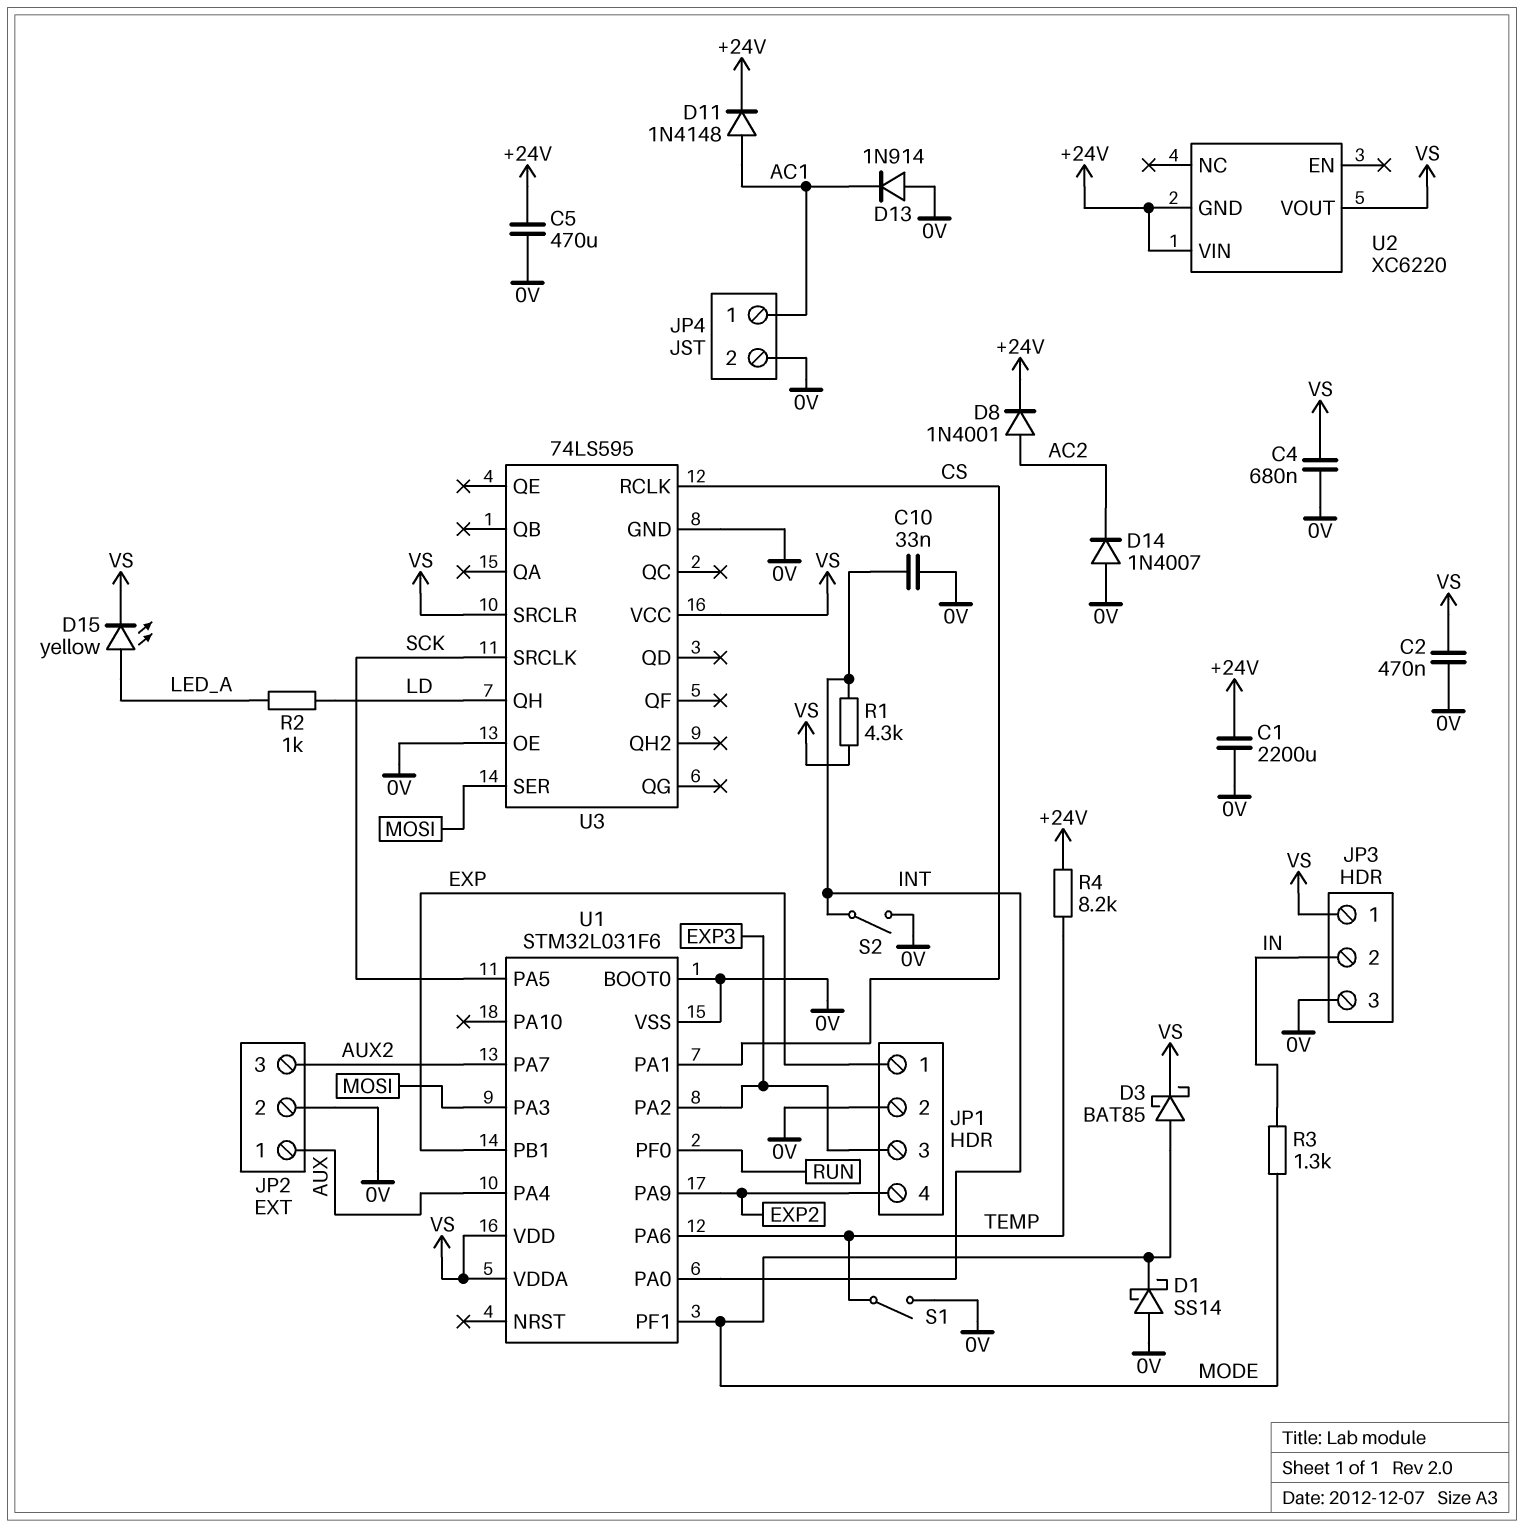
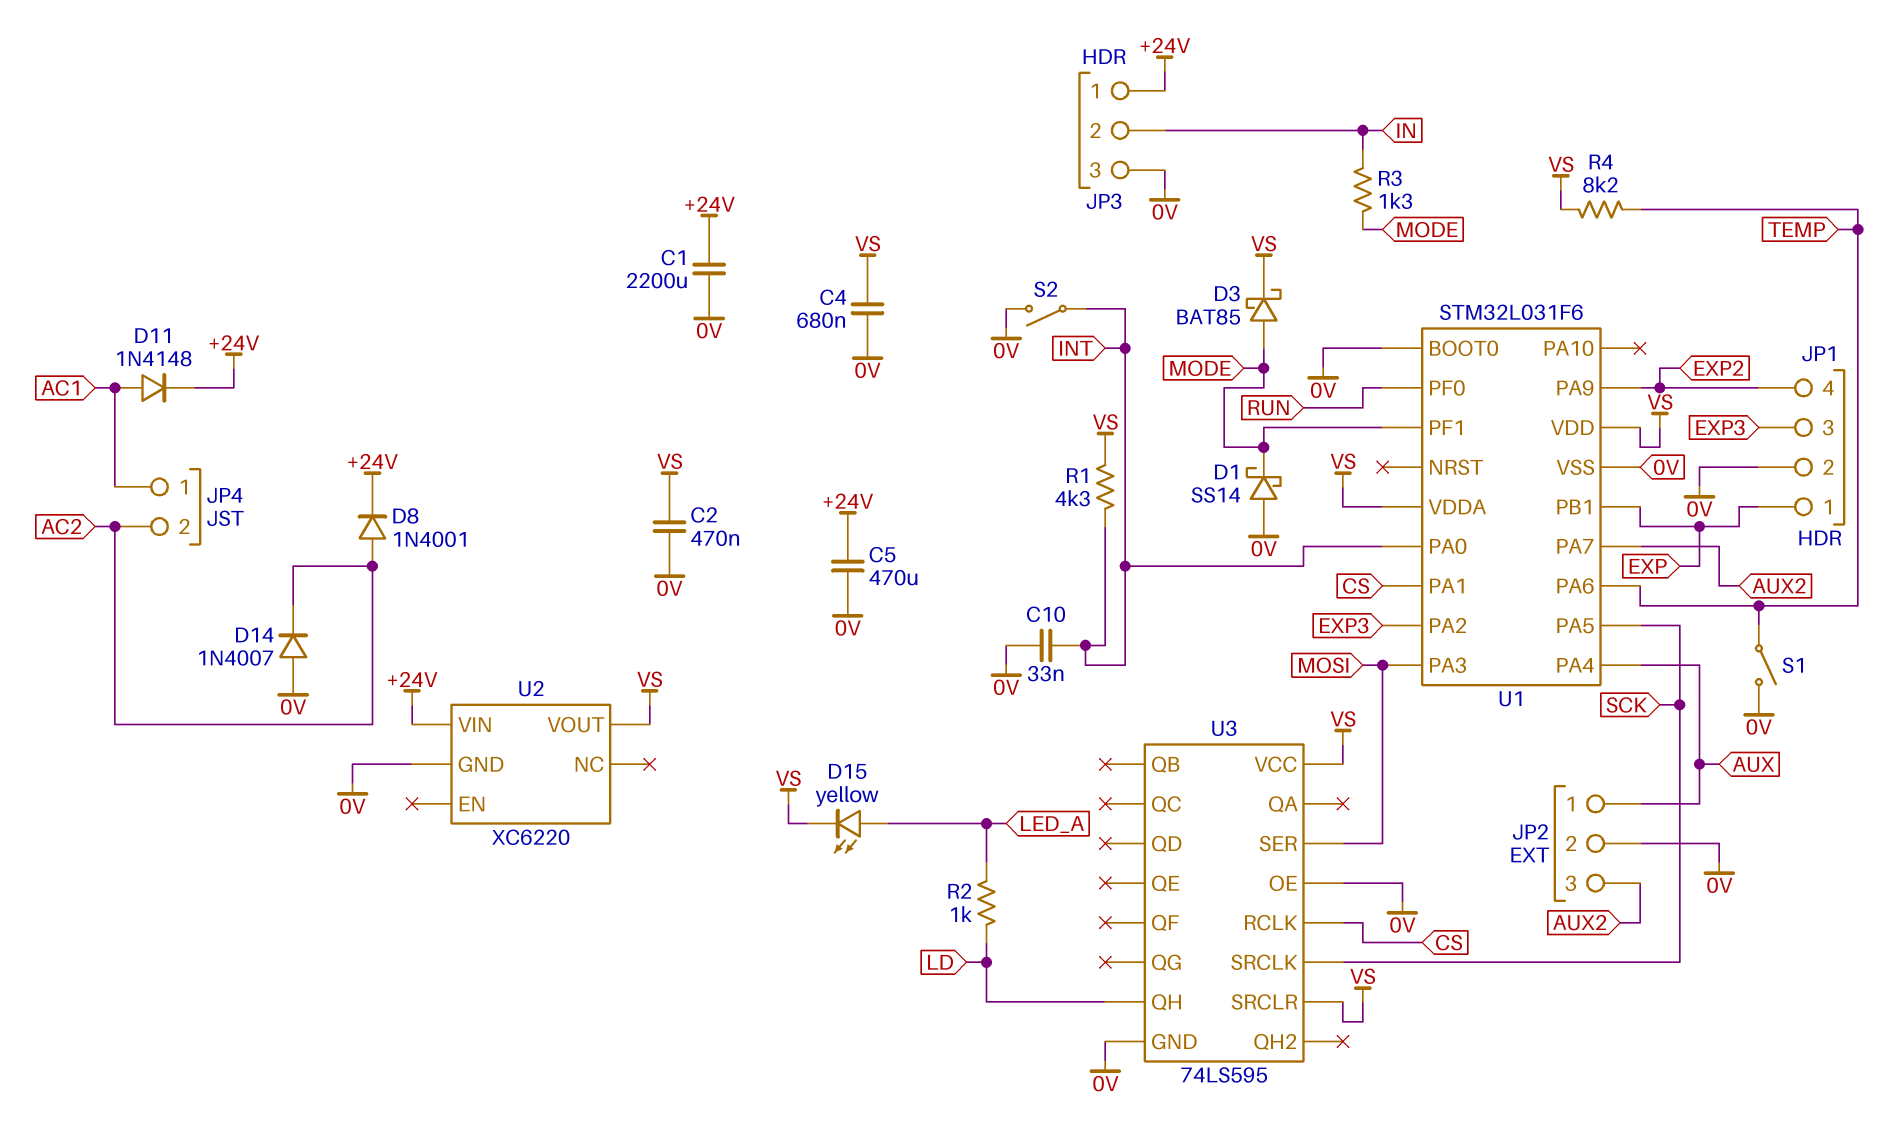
D13: diode 1N914 (A 0V, K AC1) -> none
JP3 pin 1: VS -> +24V
JP4 pin 2: 0V -> AC2
R4: 8.2k (+24V, TEMP) -> 8.2k (TEMP, VS)
U2 pin GND: +24V -> 0V

